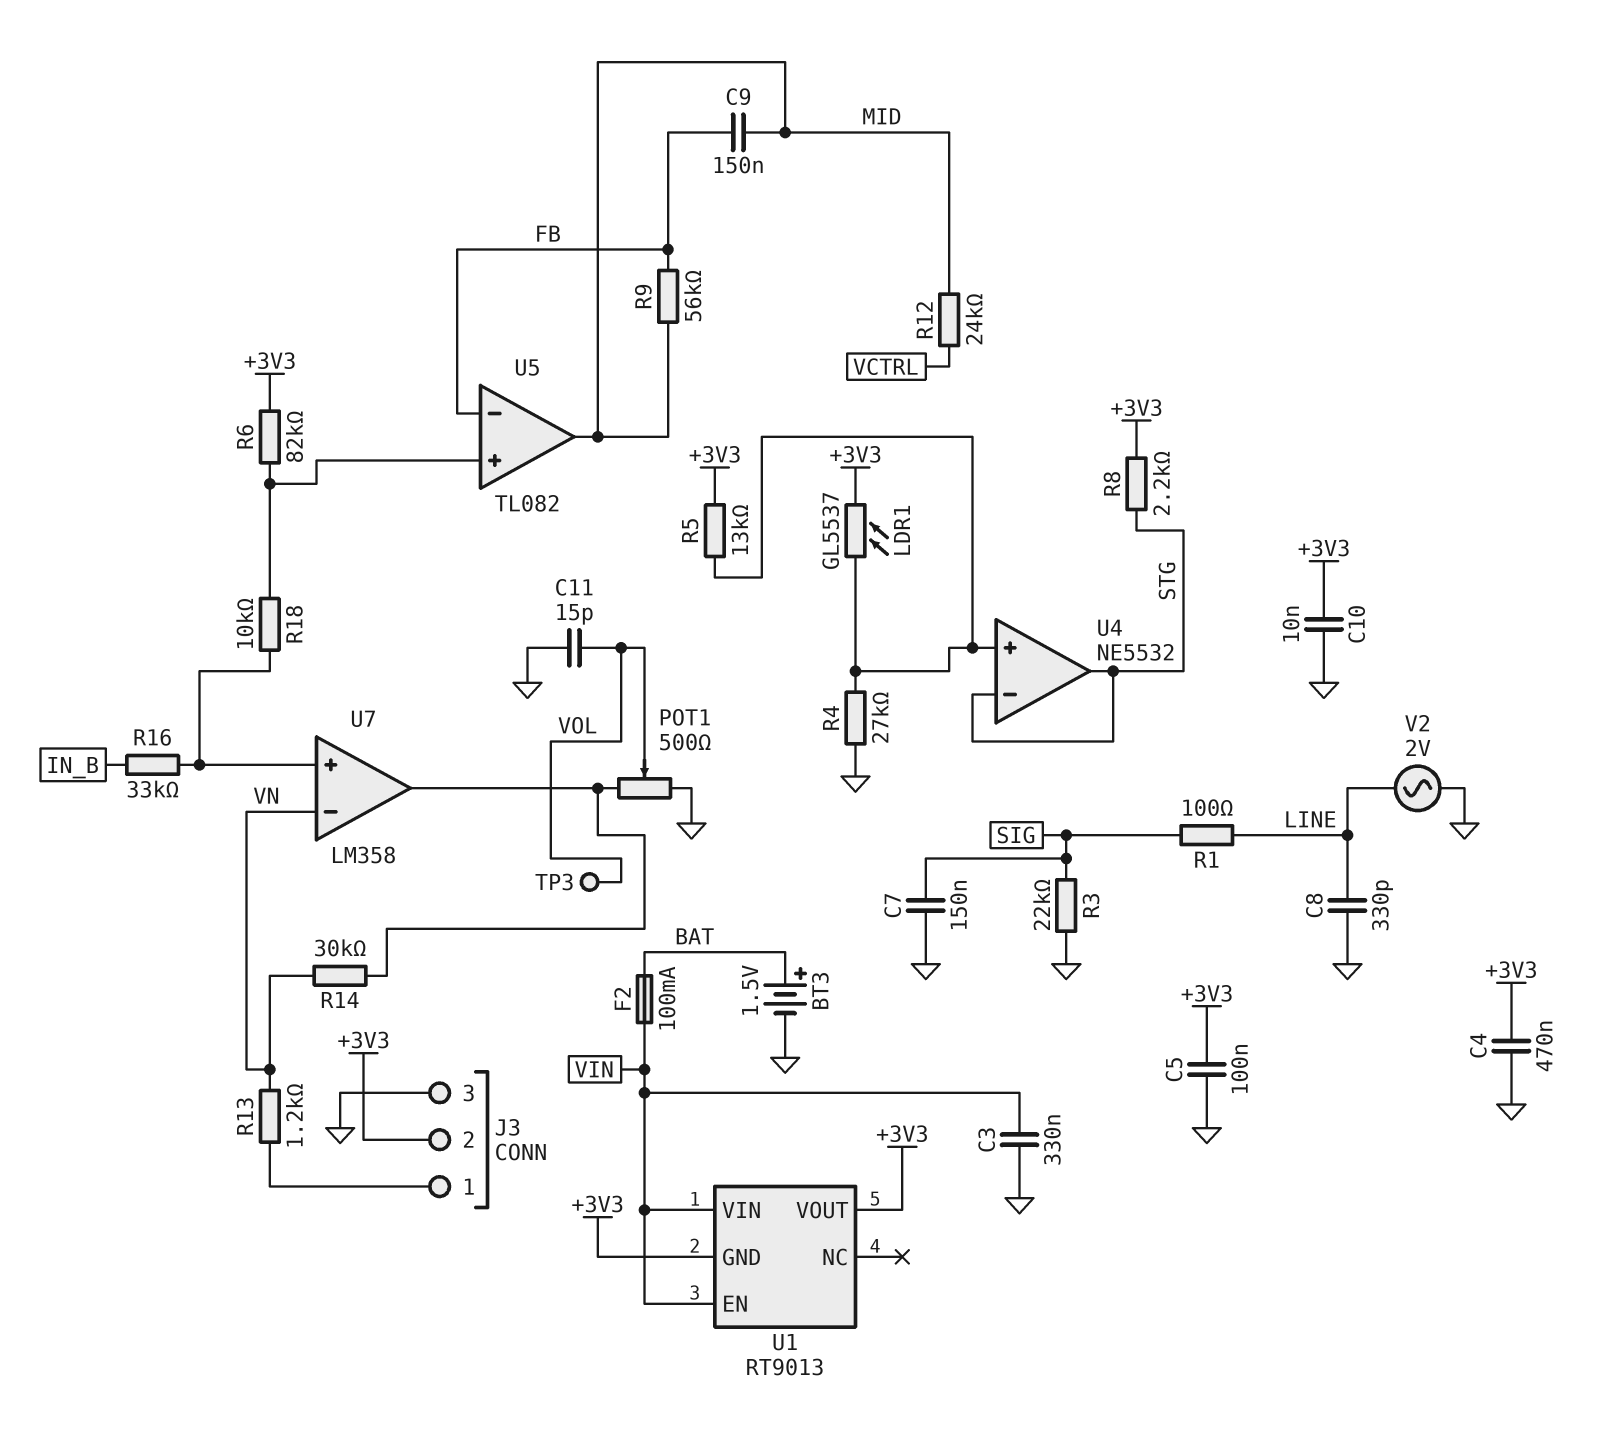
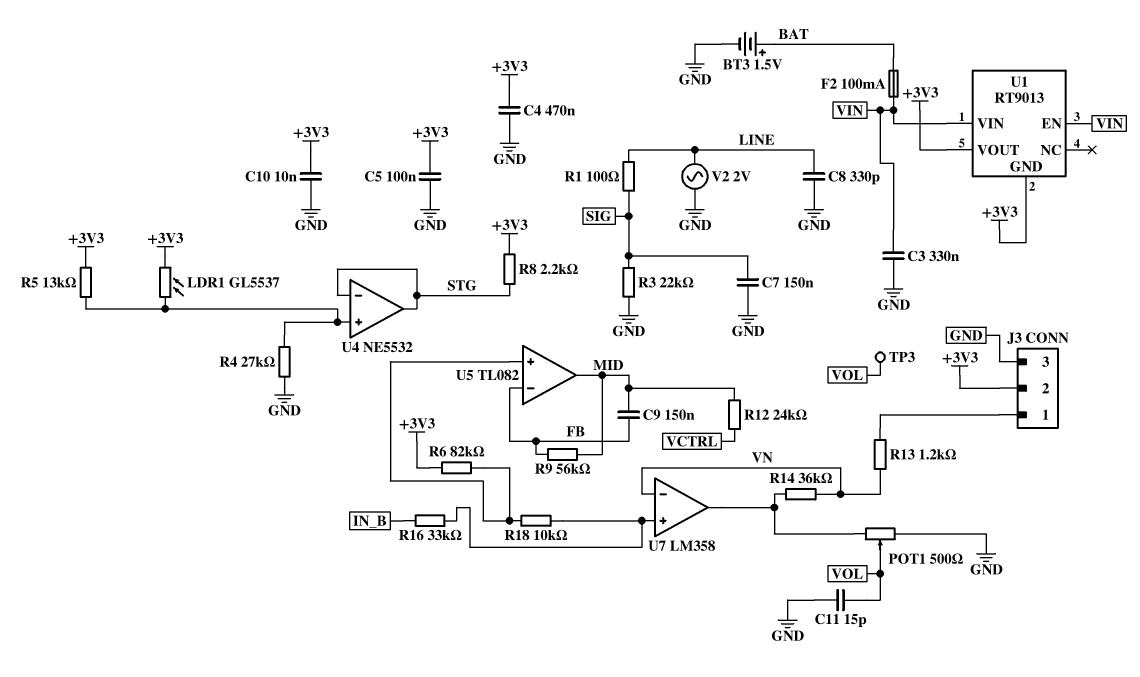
R14: 30k (U7/out, VN) -> 36k (U7/out, VN)

